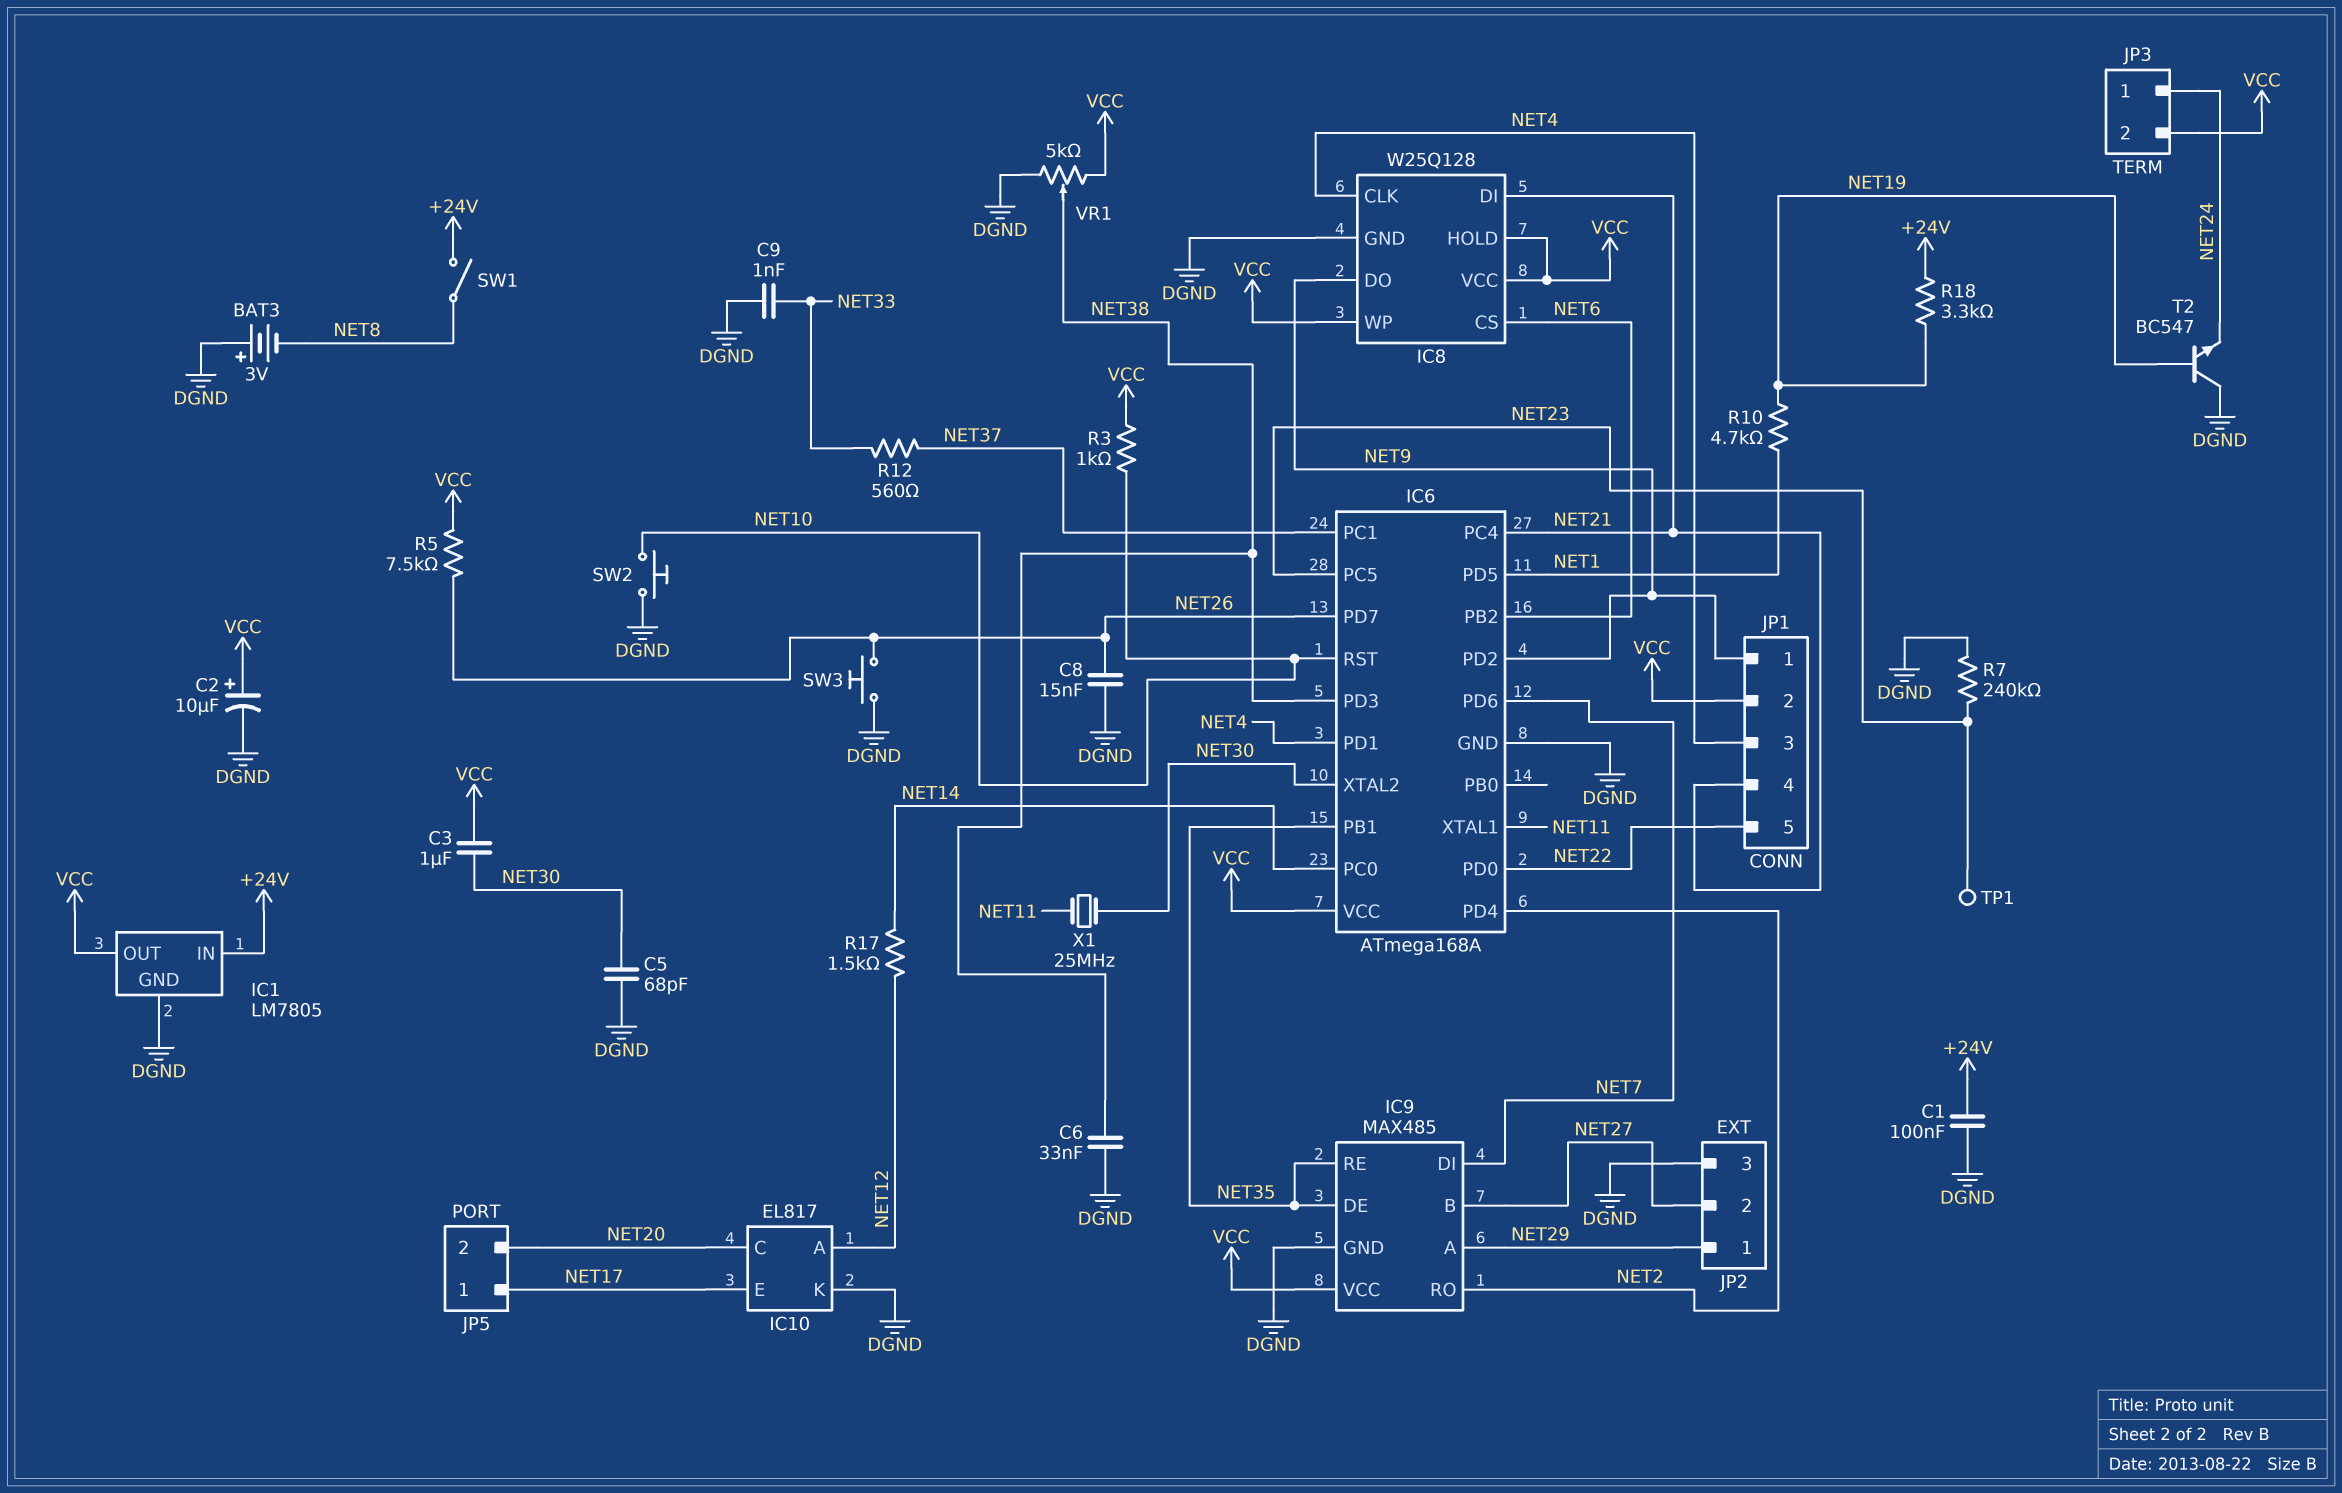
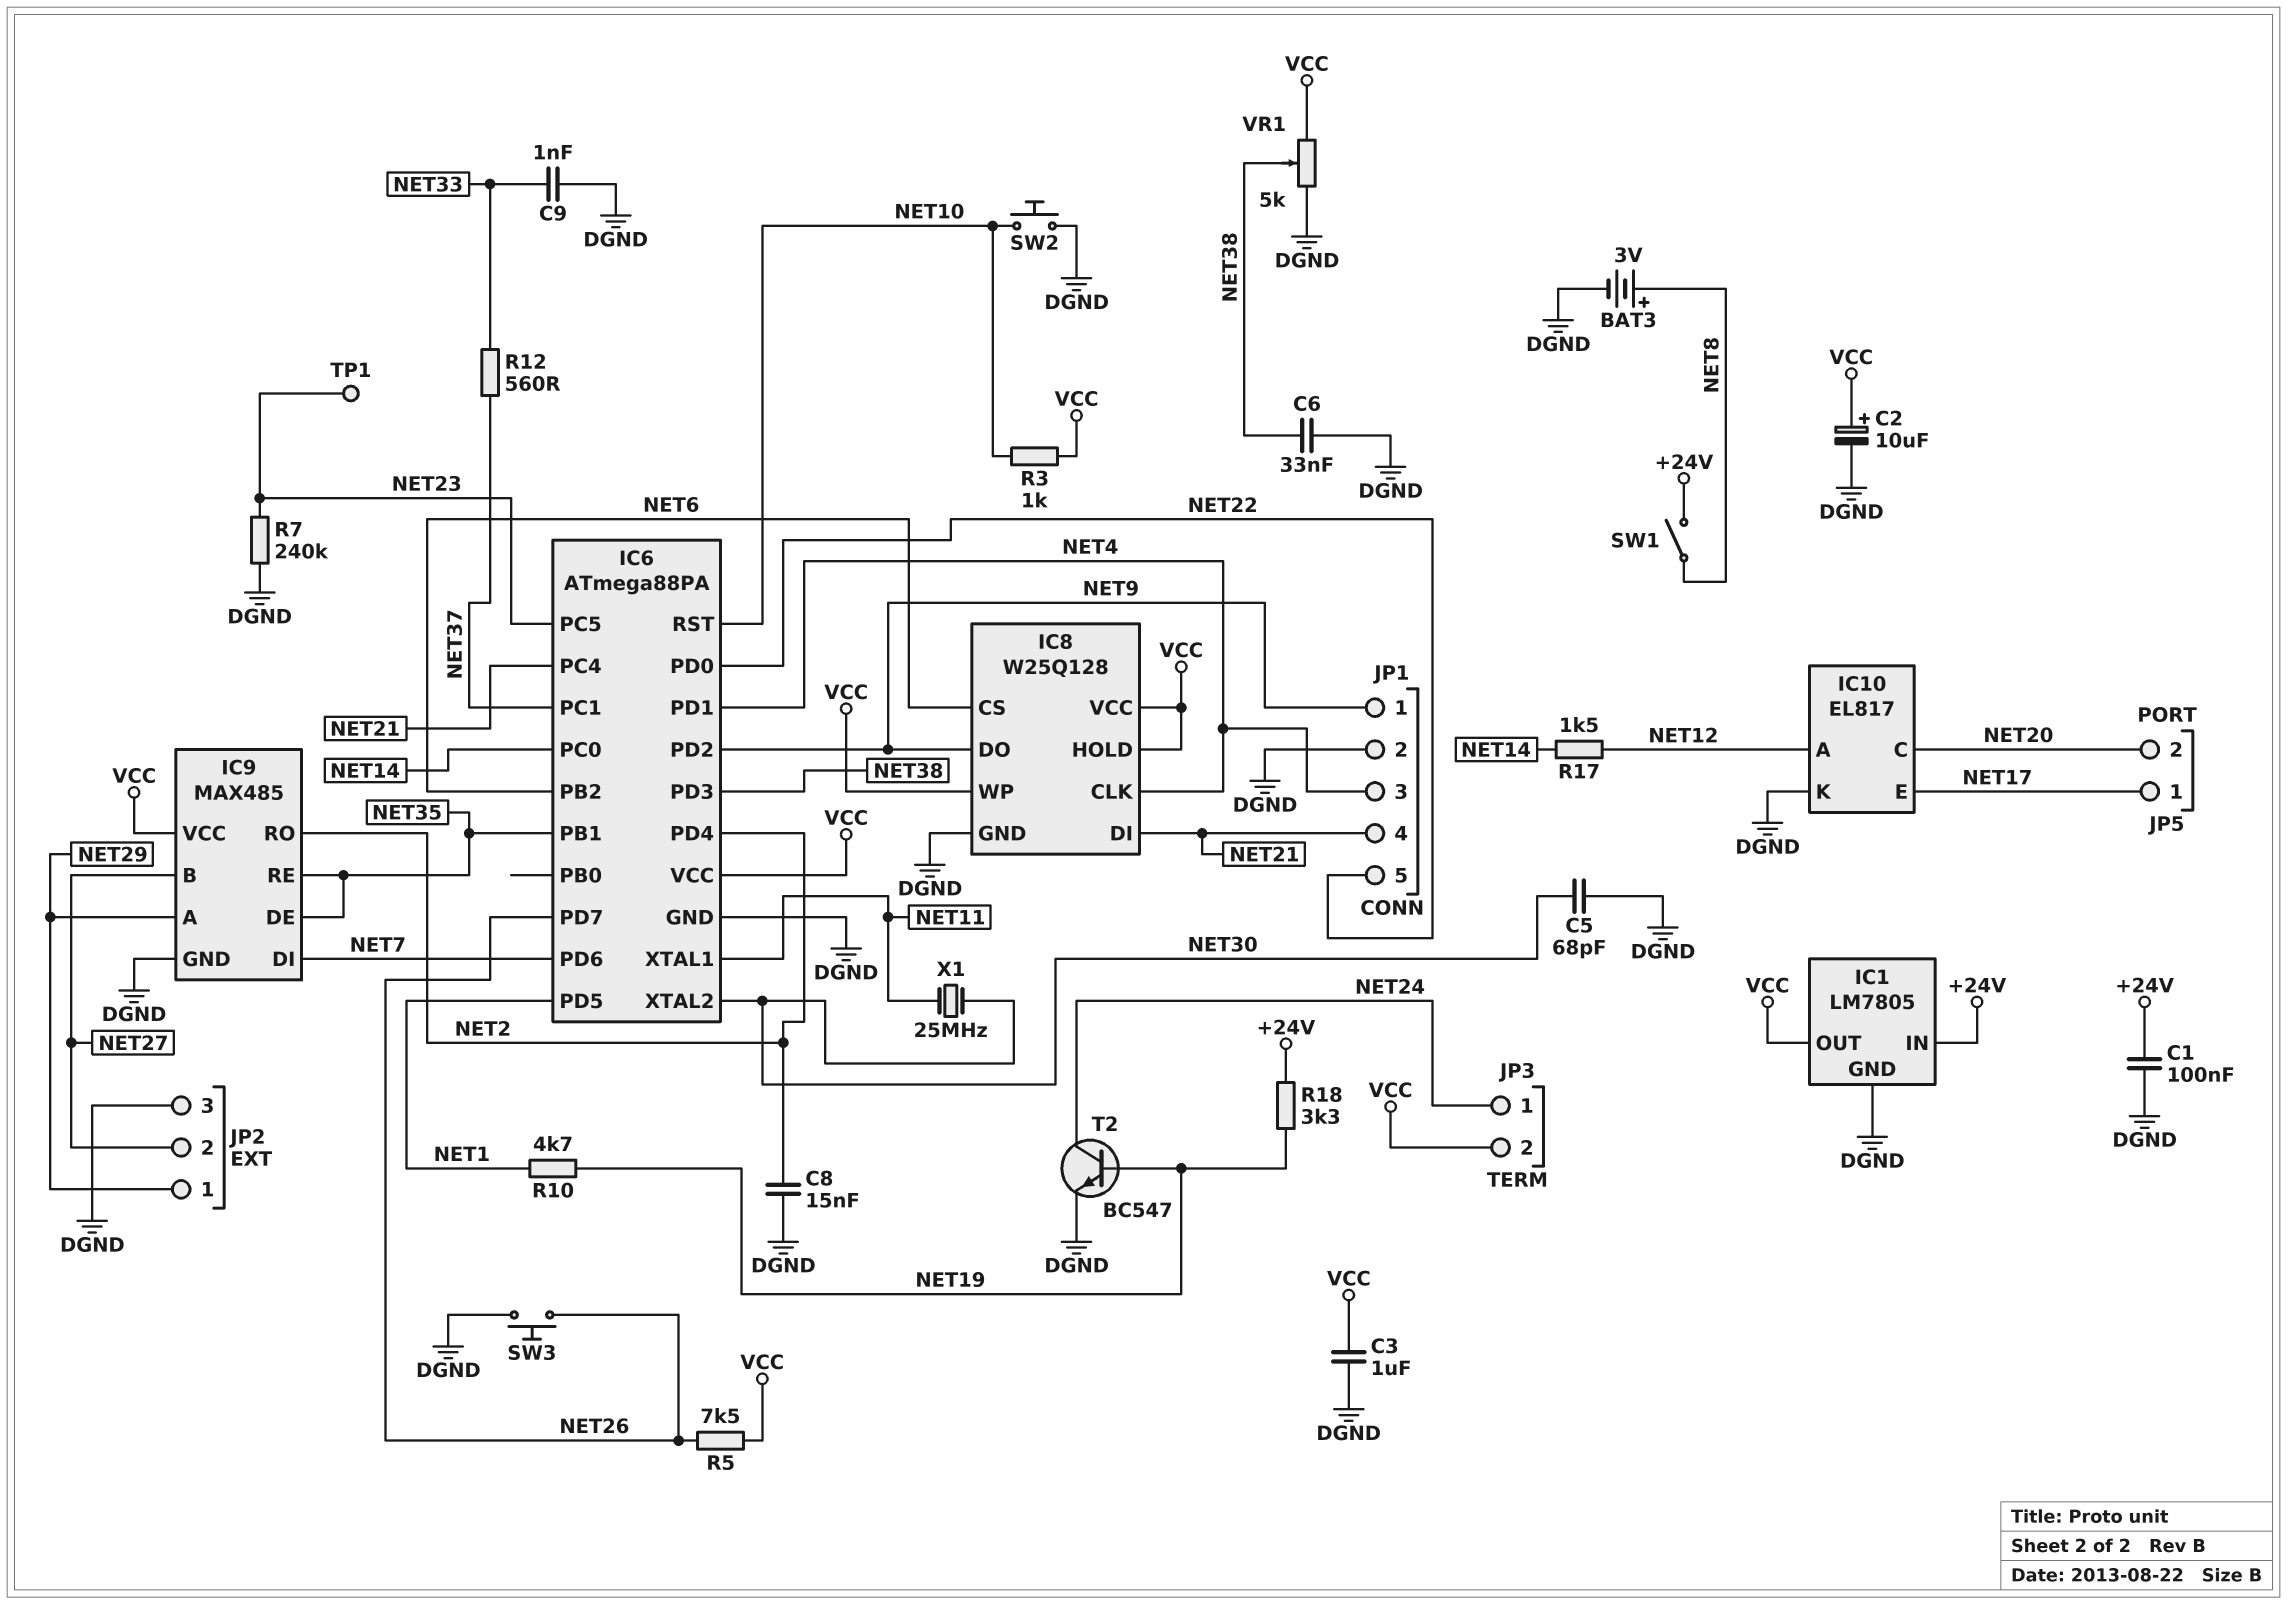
BAT3: 3V (plus DGND, minus NET8) -> 3V (plus NET8, minus DGND)
C3: 1uF (NET30, VCC) -> 1uF (DGND, VCC)
C8: 15nF (DGND, NET26) -> 15nF (DGND, NET2)
IC6: ATmega168A -> ATmega88PA
JP1 pin 2: VCC -> DGND
T2: NPN BC547 (B NET19, C DGND, E NET24) -> NPN BC547 (B NET19, C NET24, E DGND)

